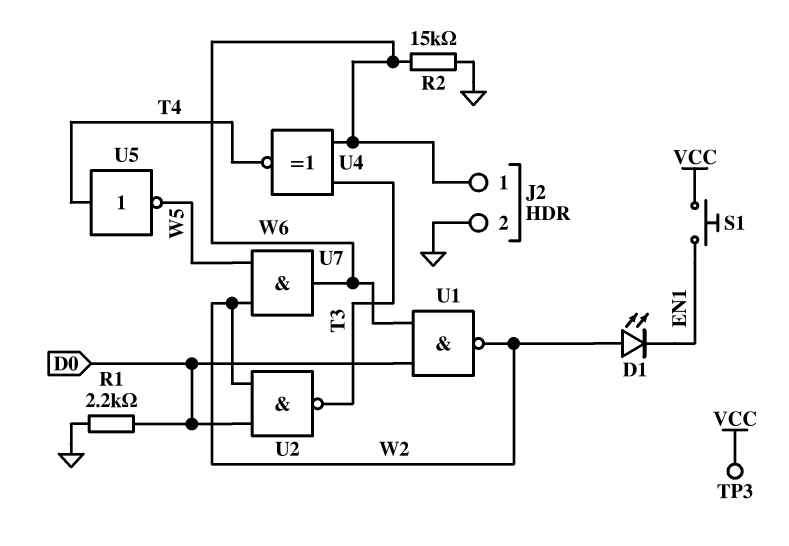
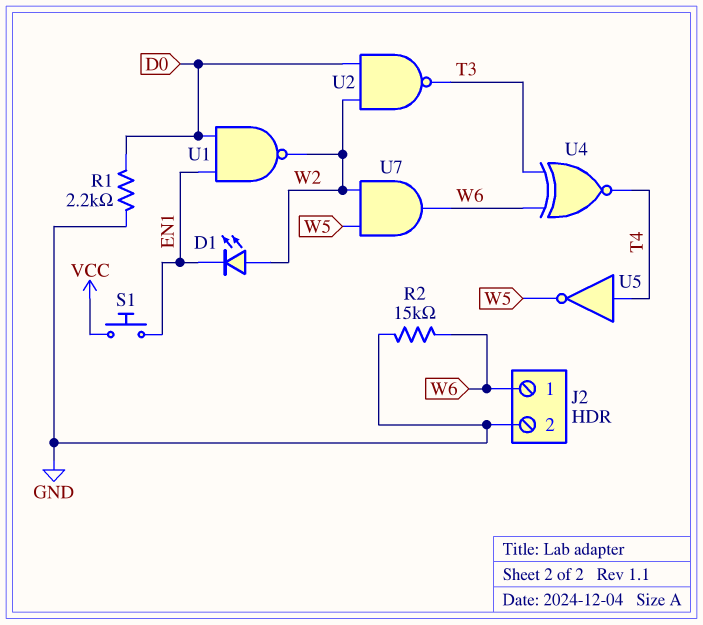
TP3: test point (VCC) -> none
U1: NAND (in D0, in W6, out W2) -> NAND (in D0, in EN1, out W2)

